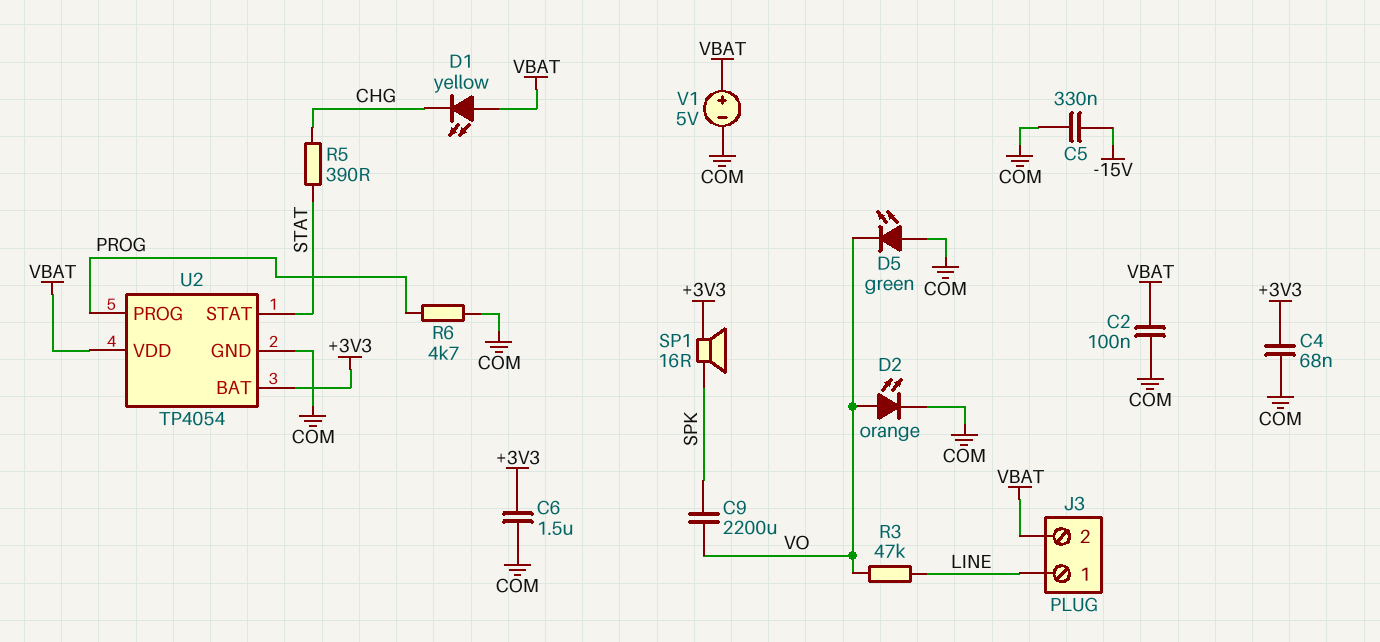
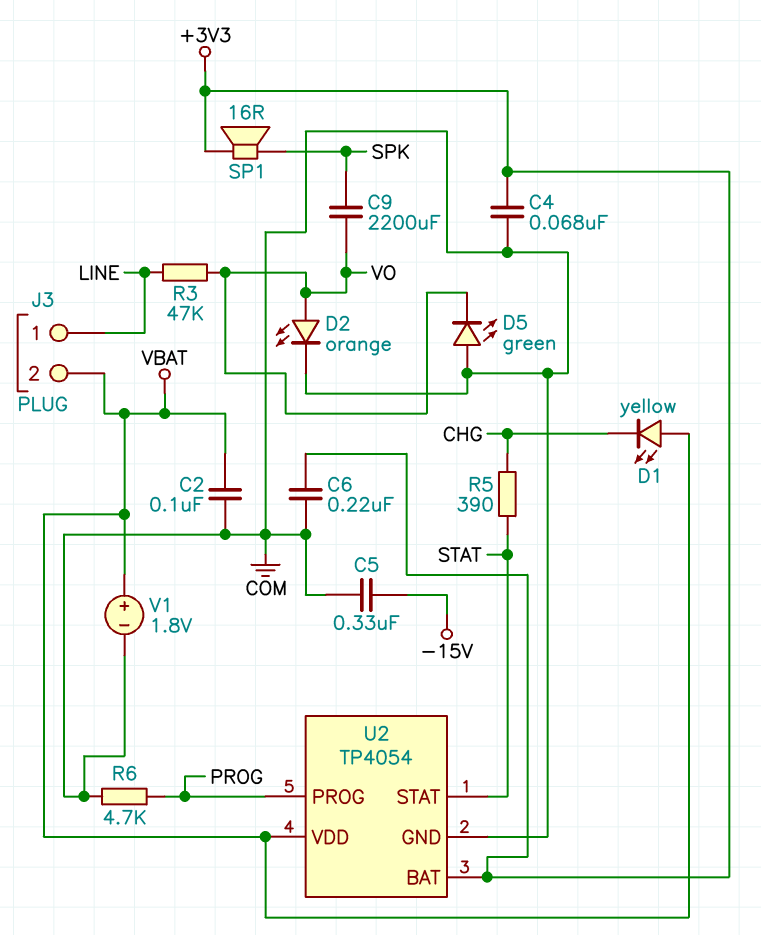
C6: 1.5uF (+3V3, COM) -> 220nF (+3V3, COM)
V1: 5V (plus VBAT, minus COM) -> 1.8V (plus VBAT, minus COM)

